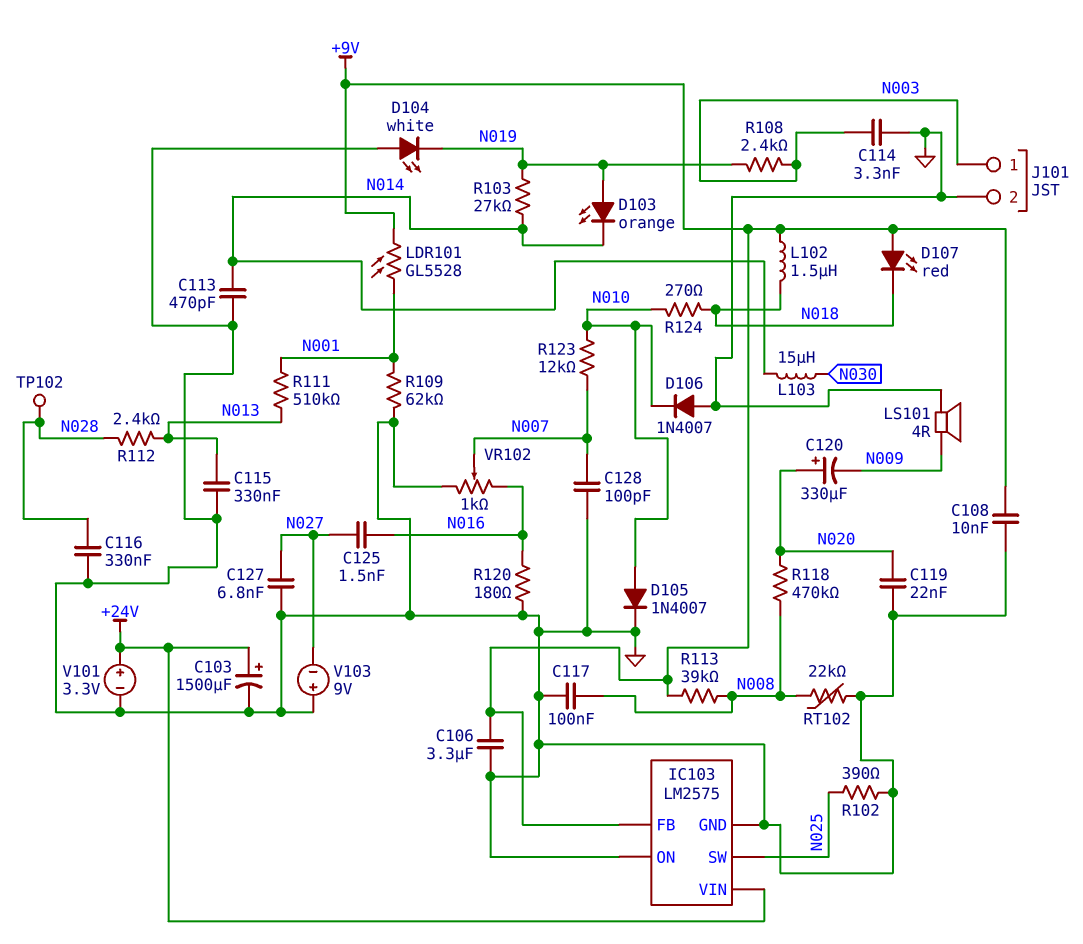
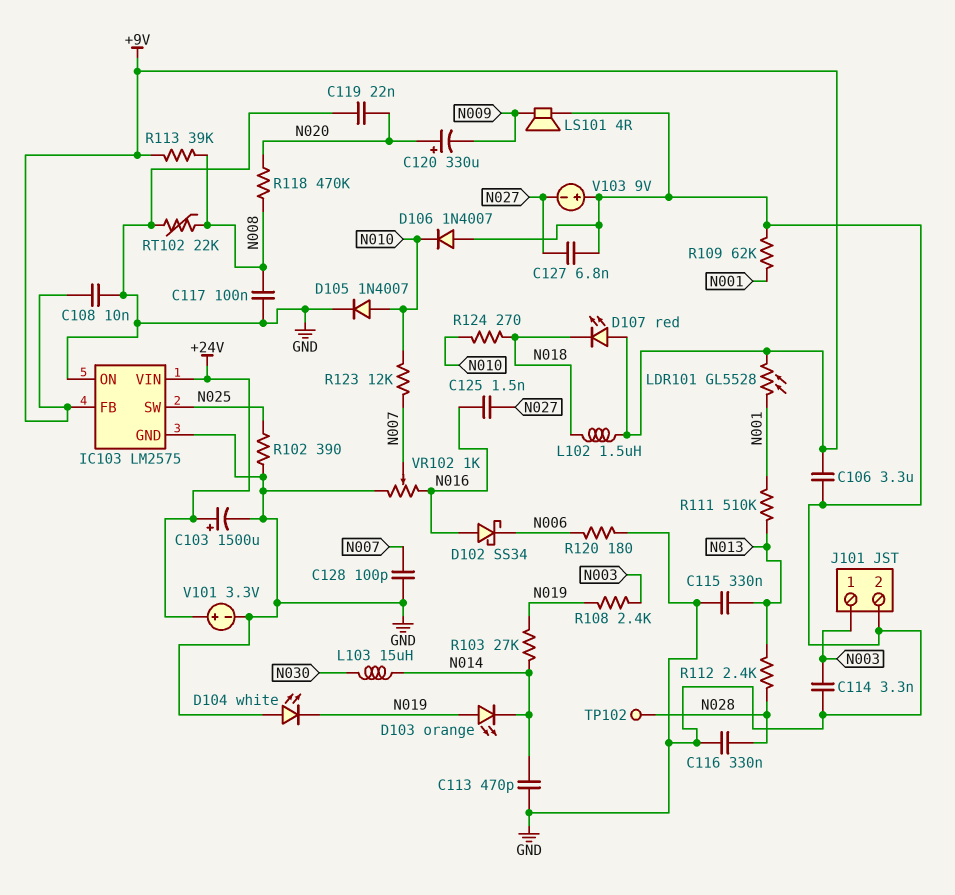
D102: none -> schottky SS34 (A N016, K N006)
R120: 180 (GND, N016) -> 180 (GND, N006)

